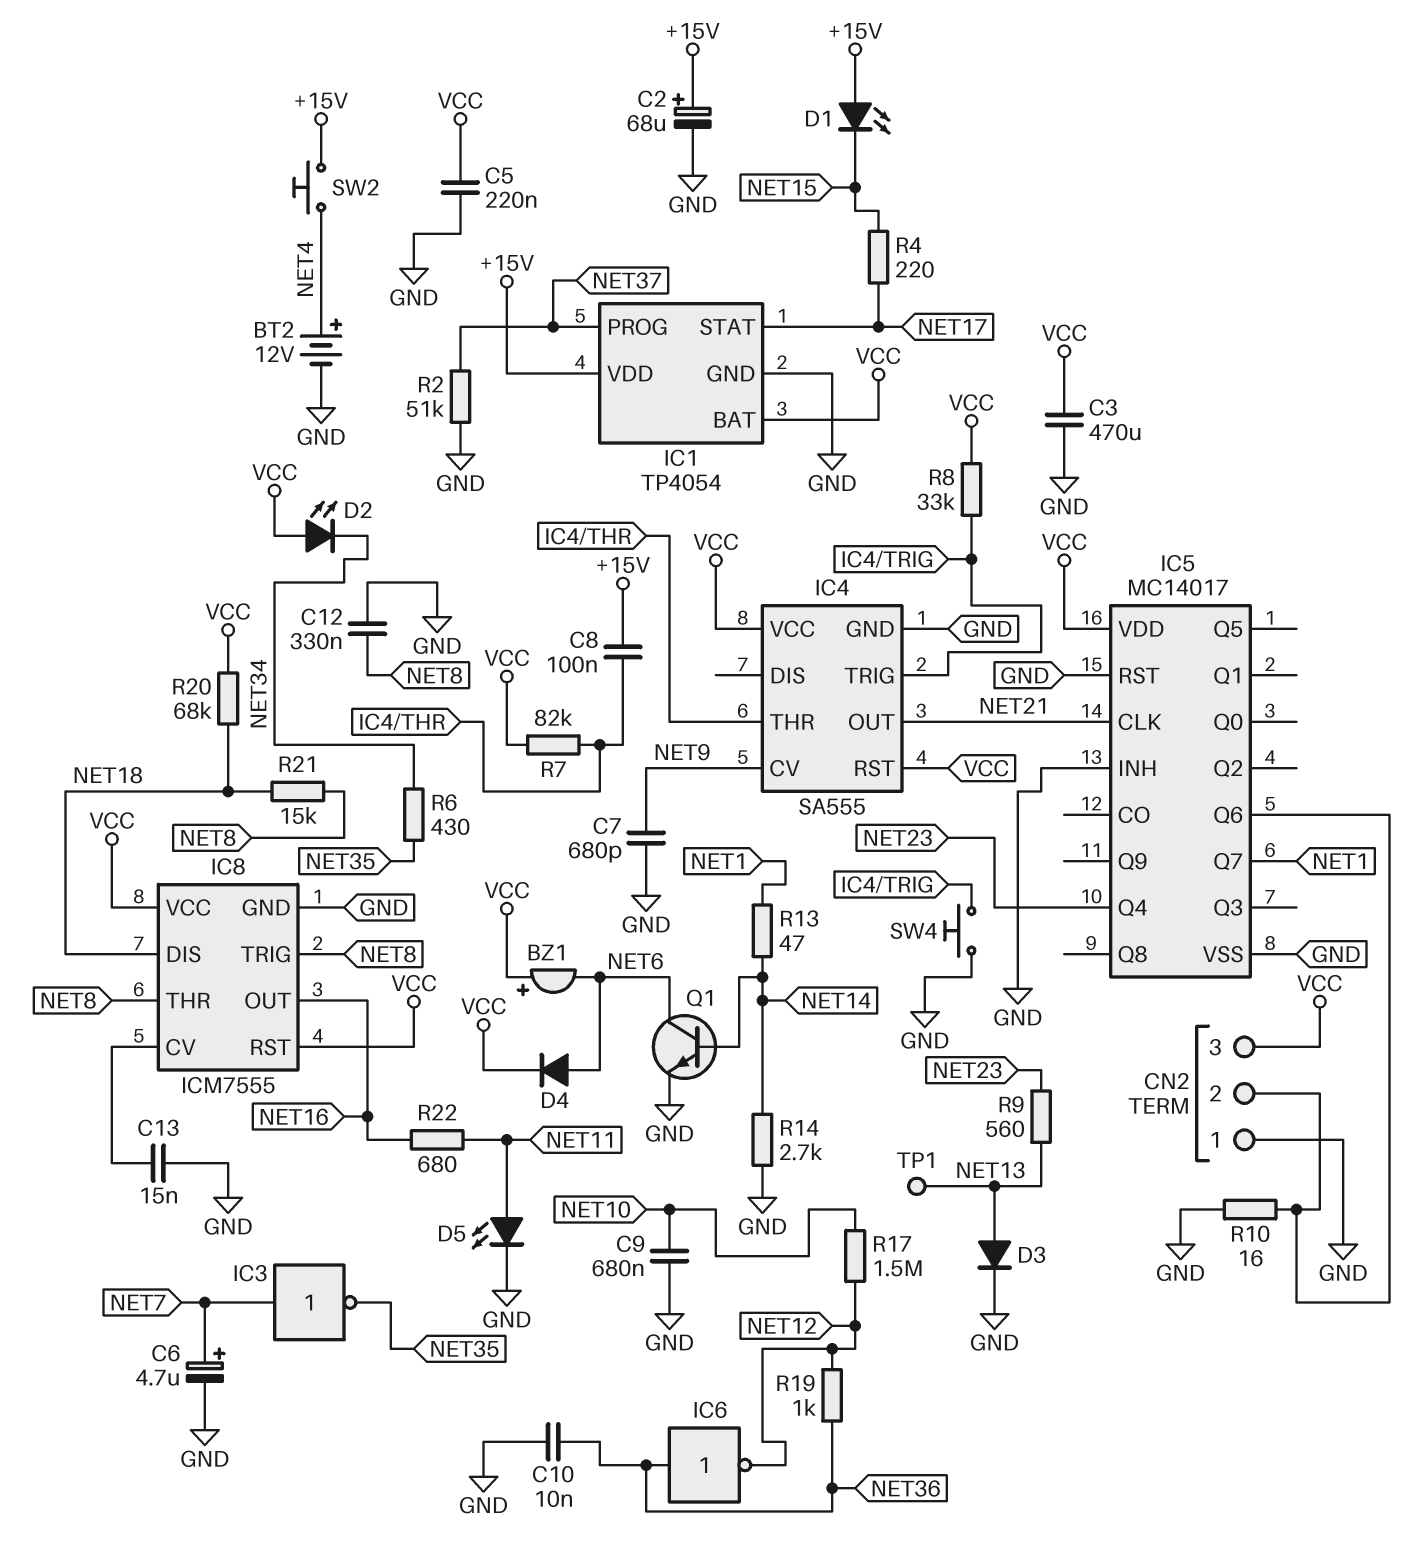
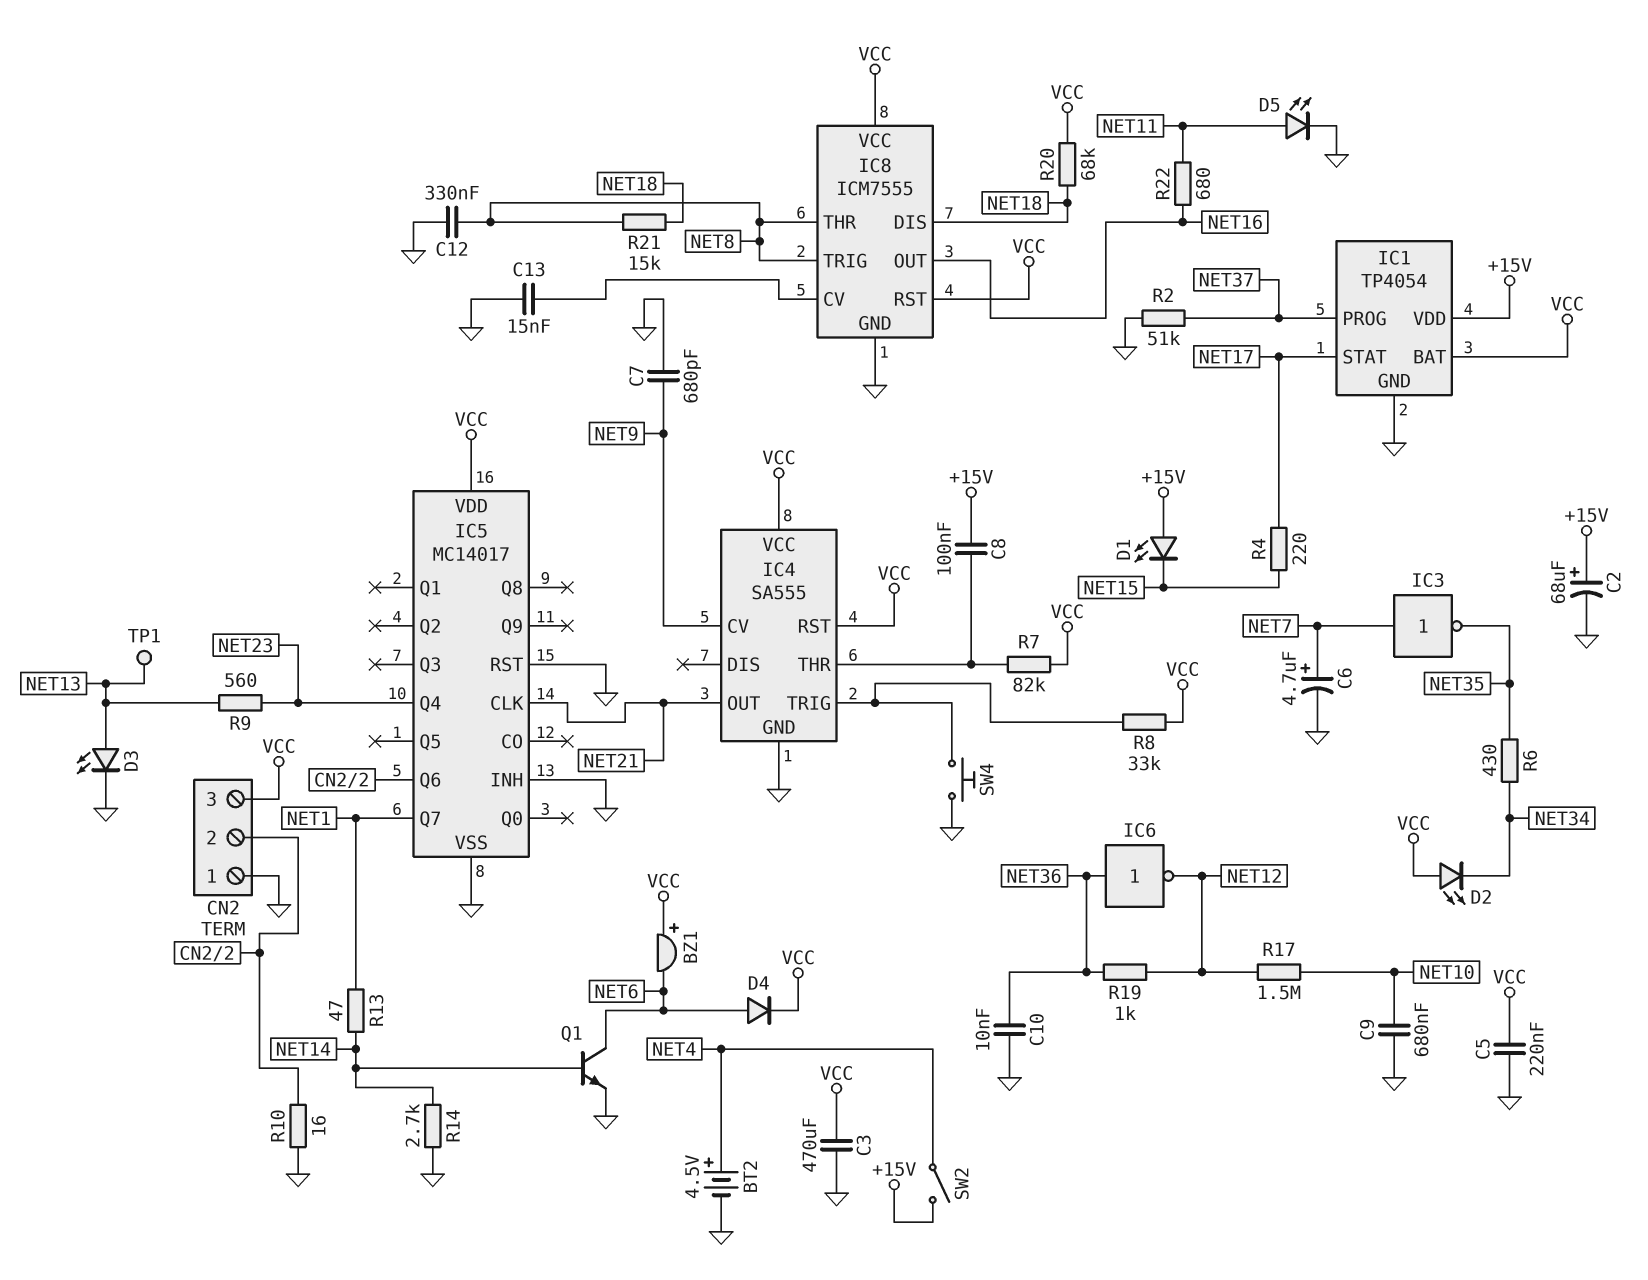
BT2: 12V (plus NET4, minus GND) -> 4.5V (plus NET4, minus GND)
D3: diode (A NET13, K GND) -> LED (A NET13, K GND)
SW2: button (+15V, NET4) -> switch (+15V, NET4)

